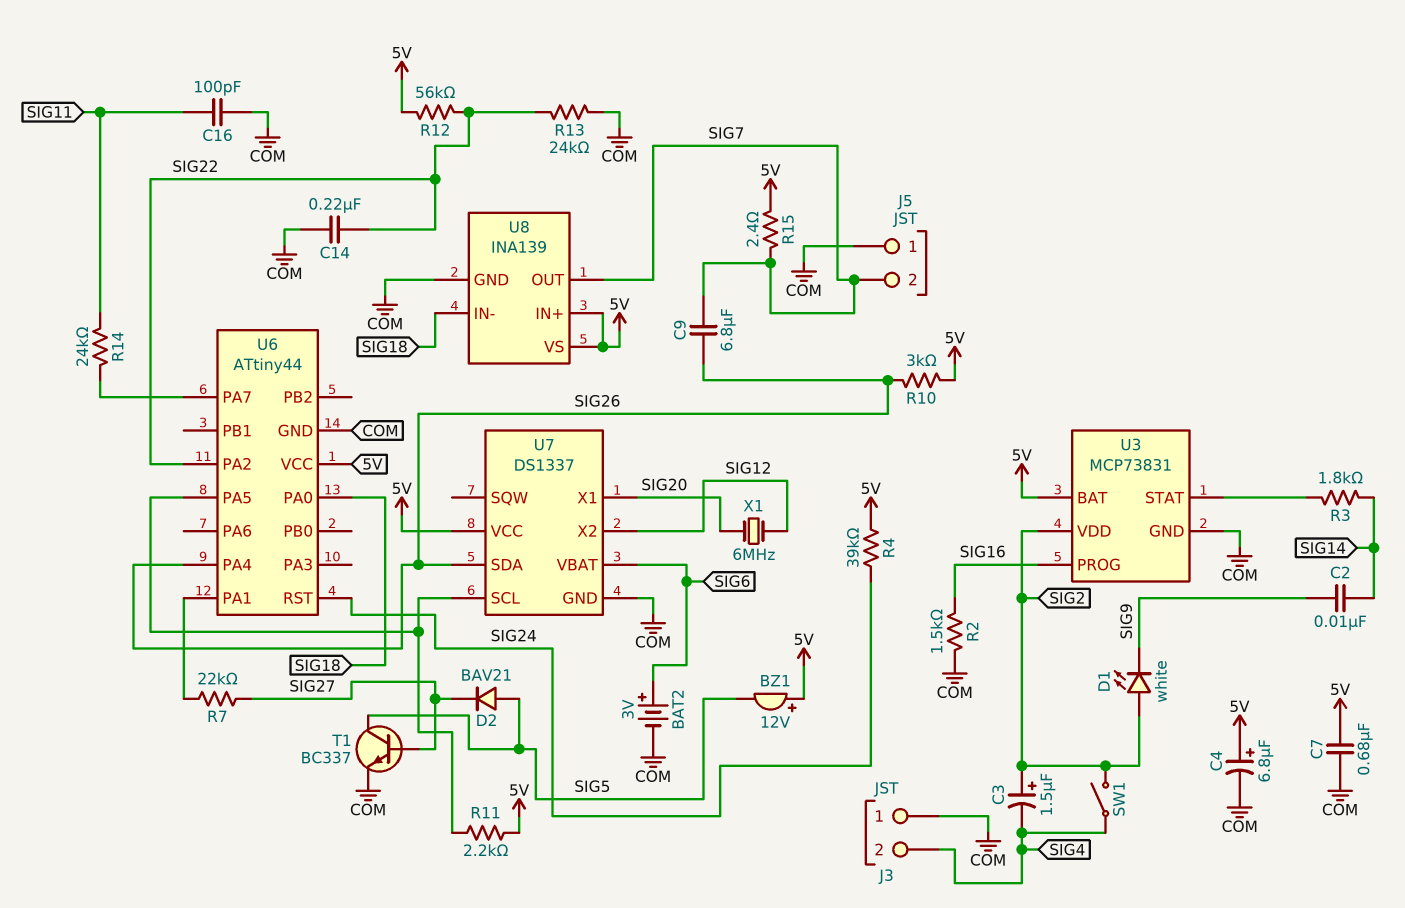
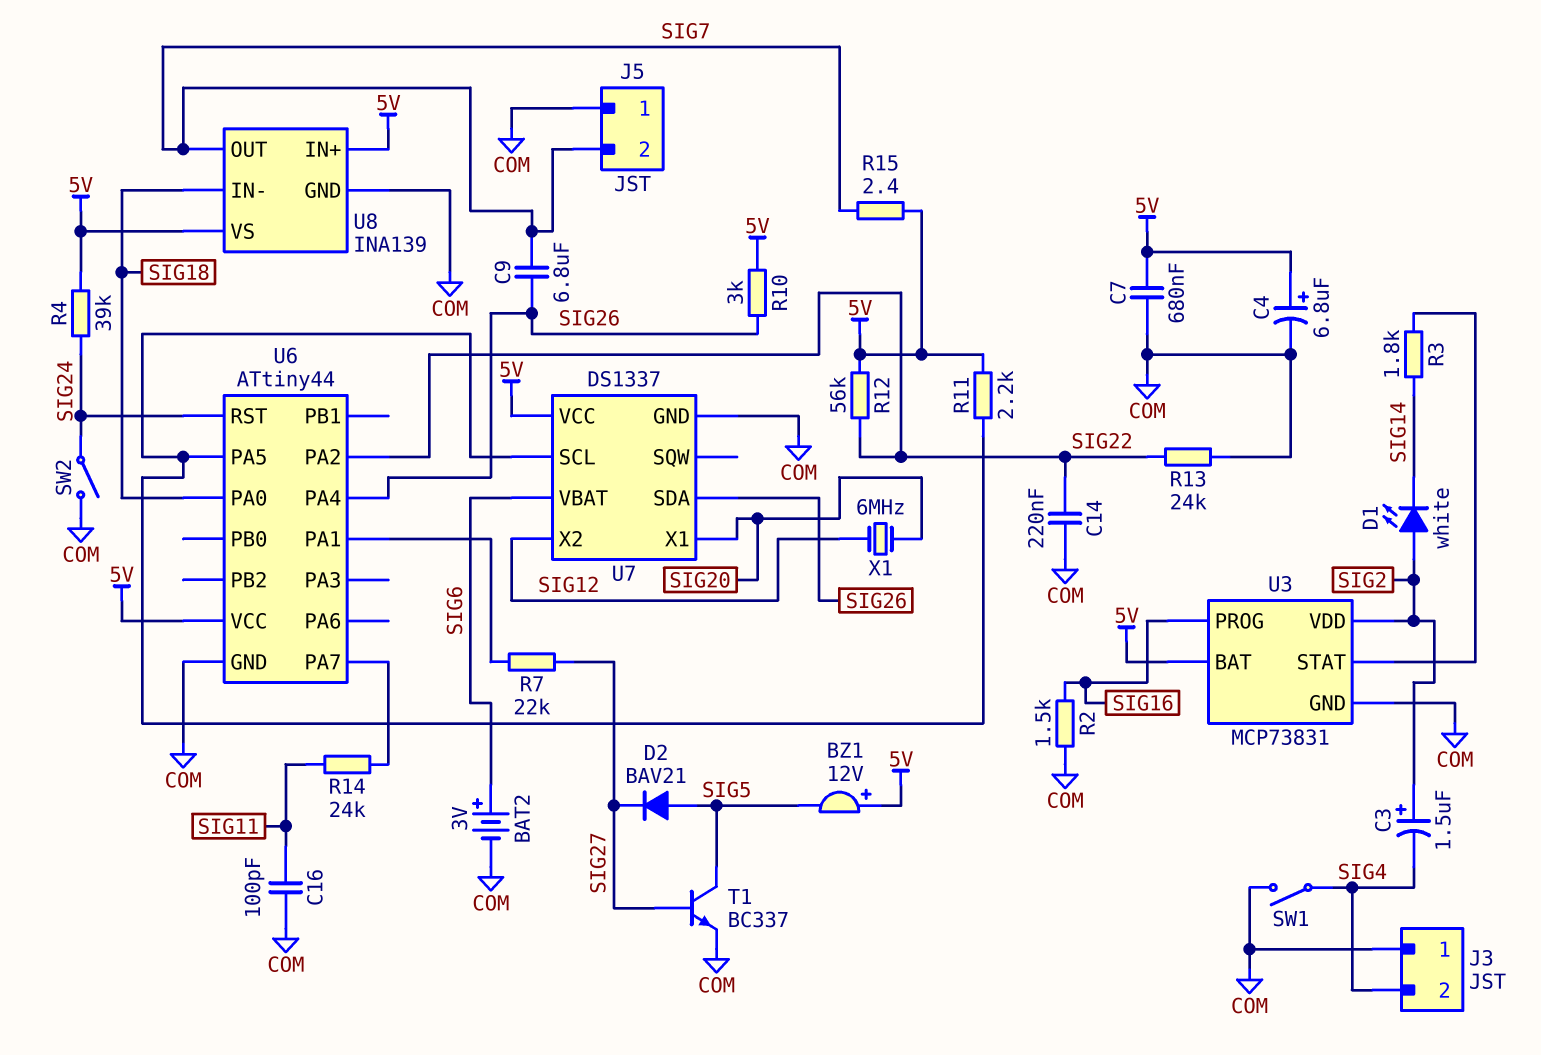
C2: 10nF (SIG9, SIG14) -> none
D1: LED white (A SIG2, K SIG9) -> LED white (A SIG2, K SIG14)
SW1: switch (SIG2, SIG4) -> switch (COM, SIG4)
SW2: none -> switch (COM, SIG24)

